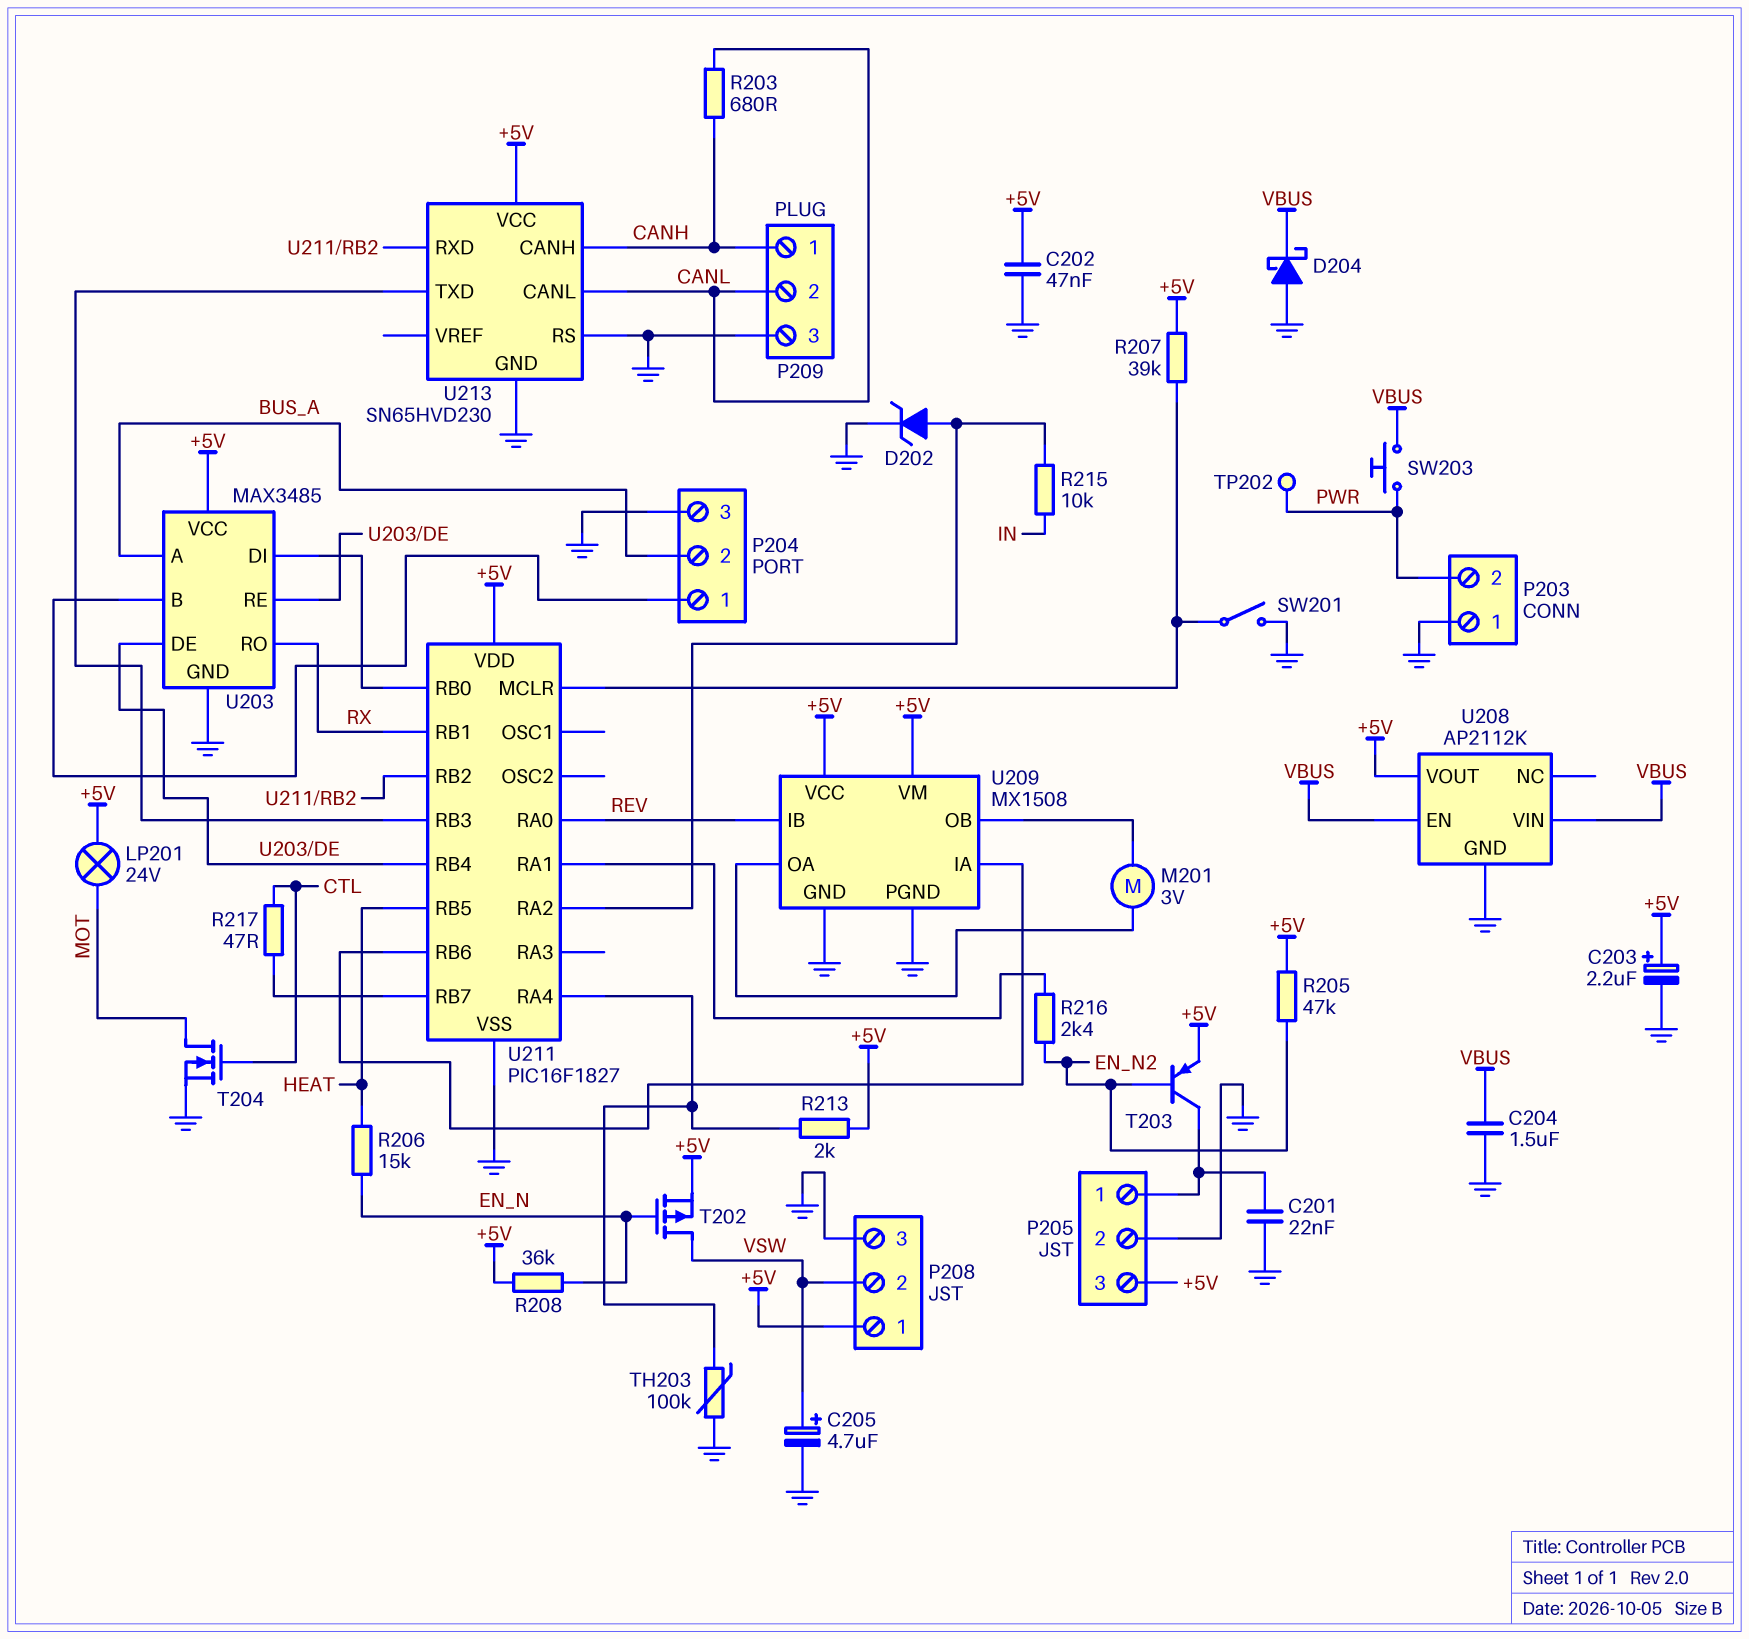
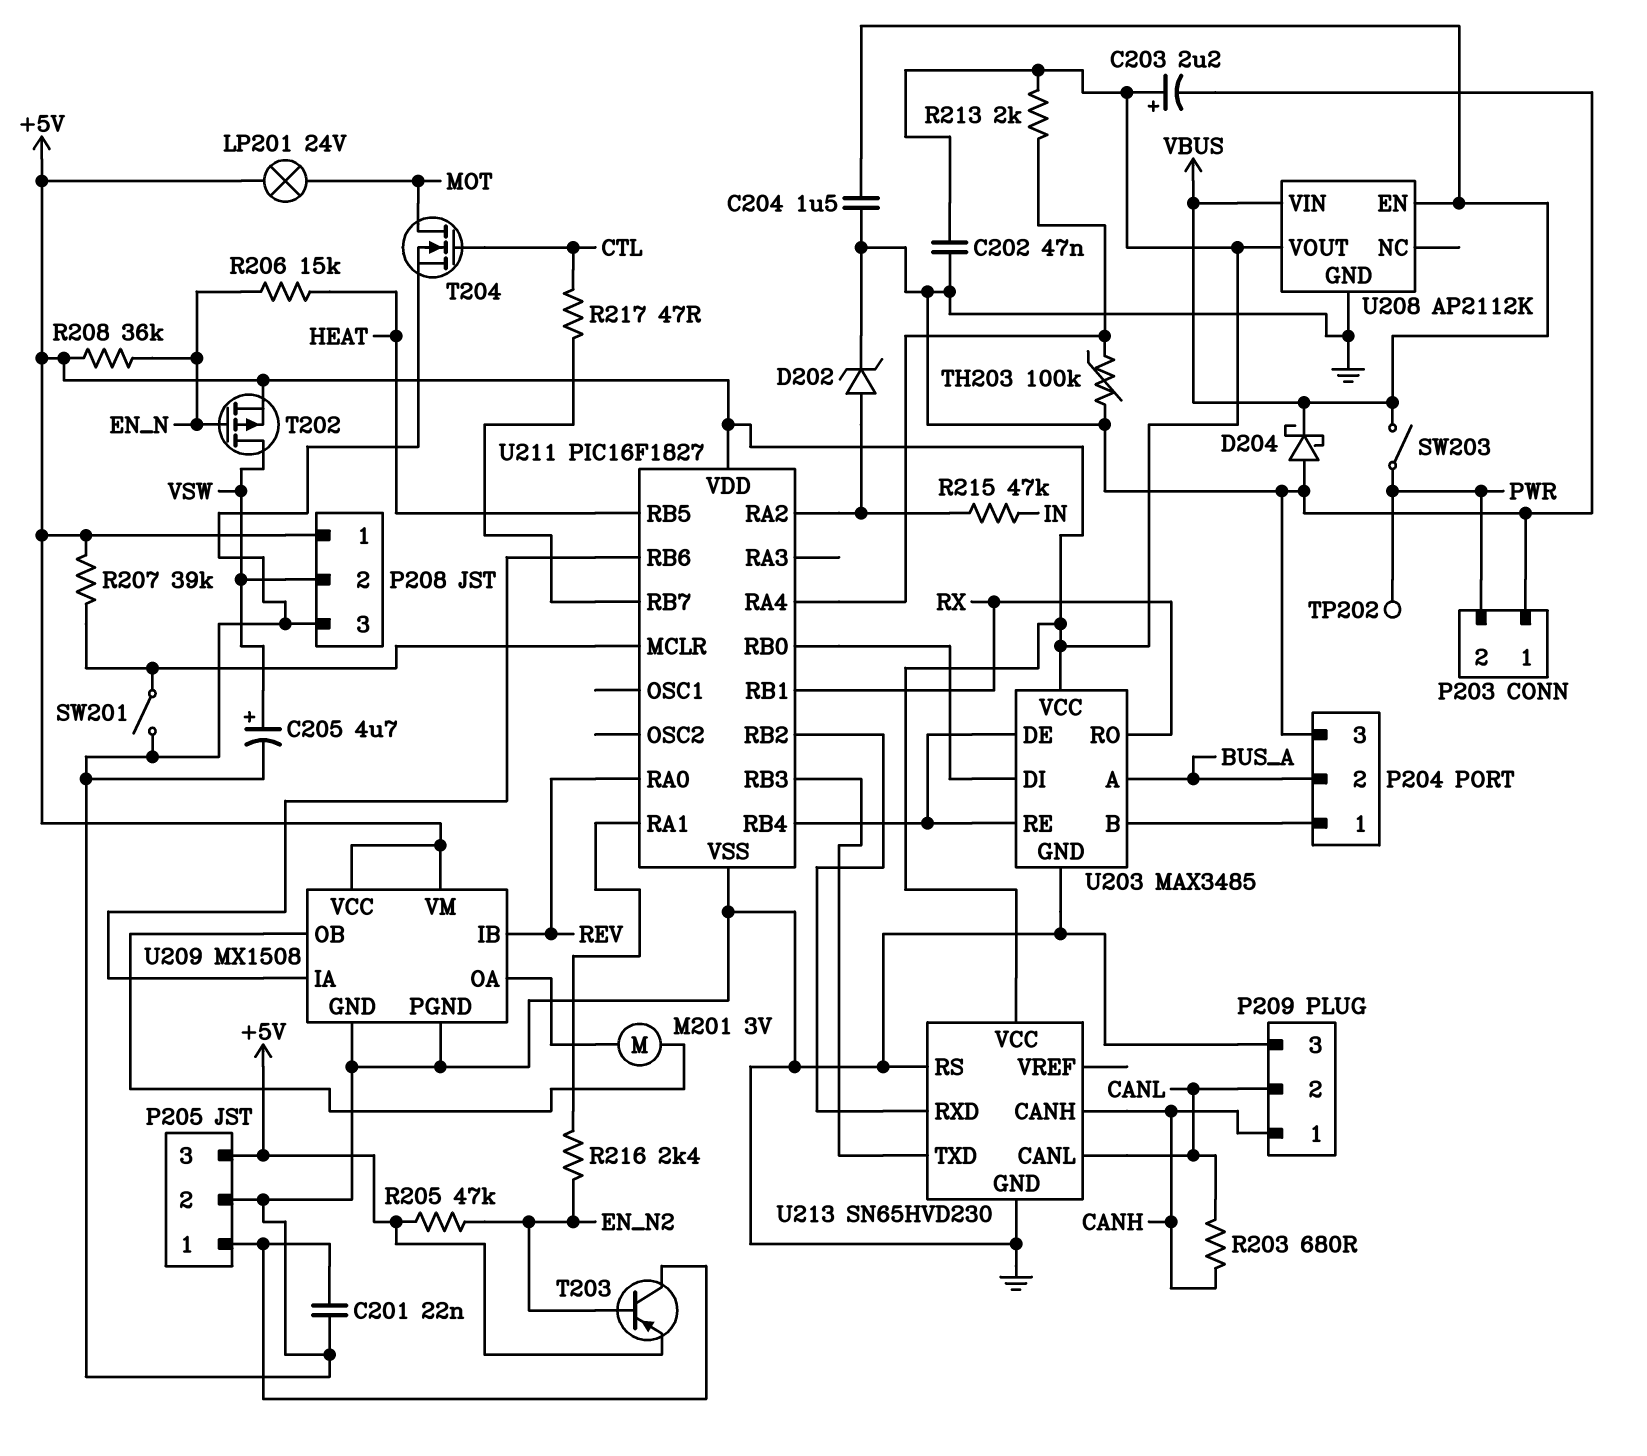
R215: 10k (IN, U211/RA2) -> 47k (IN, U211/RA2)
SW203: button (PWR, VBUS) -> switch (PWR, VBUS)

